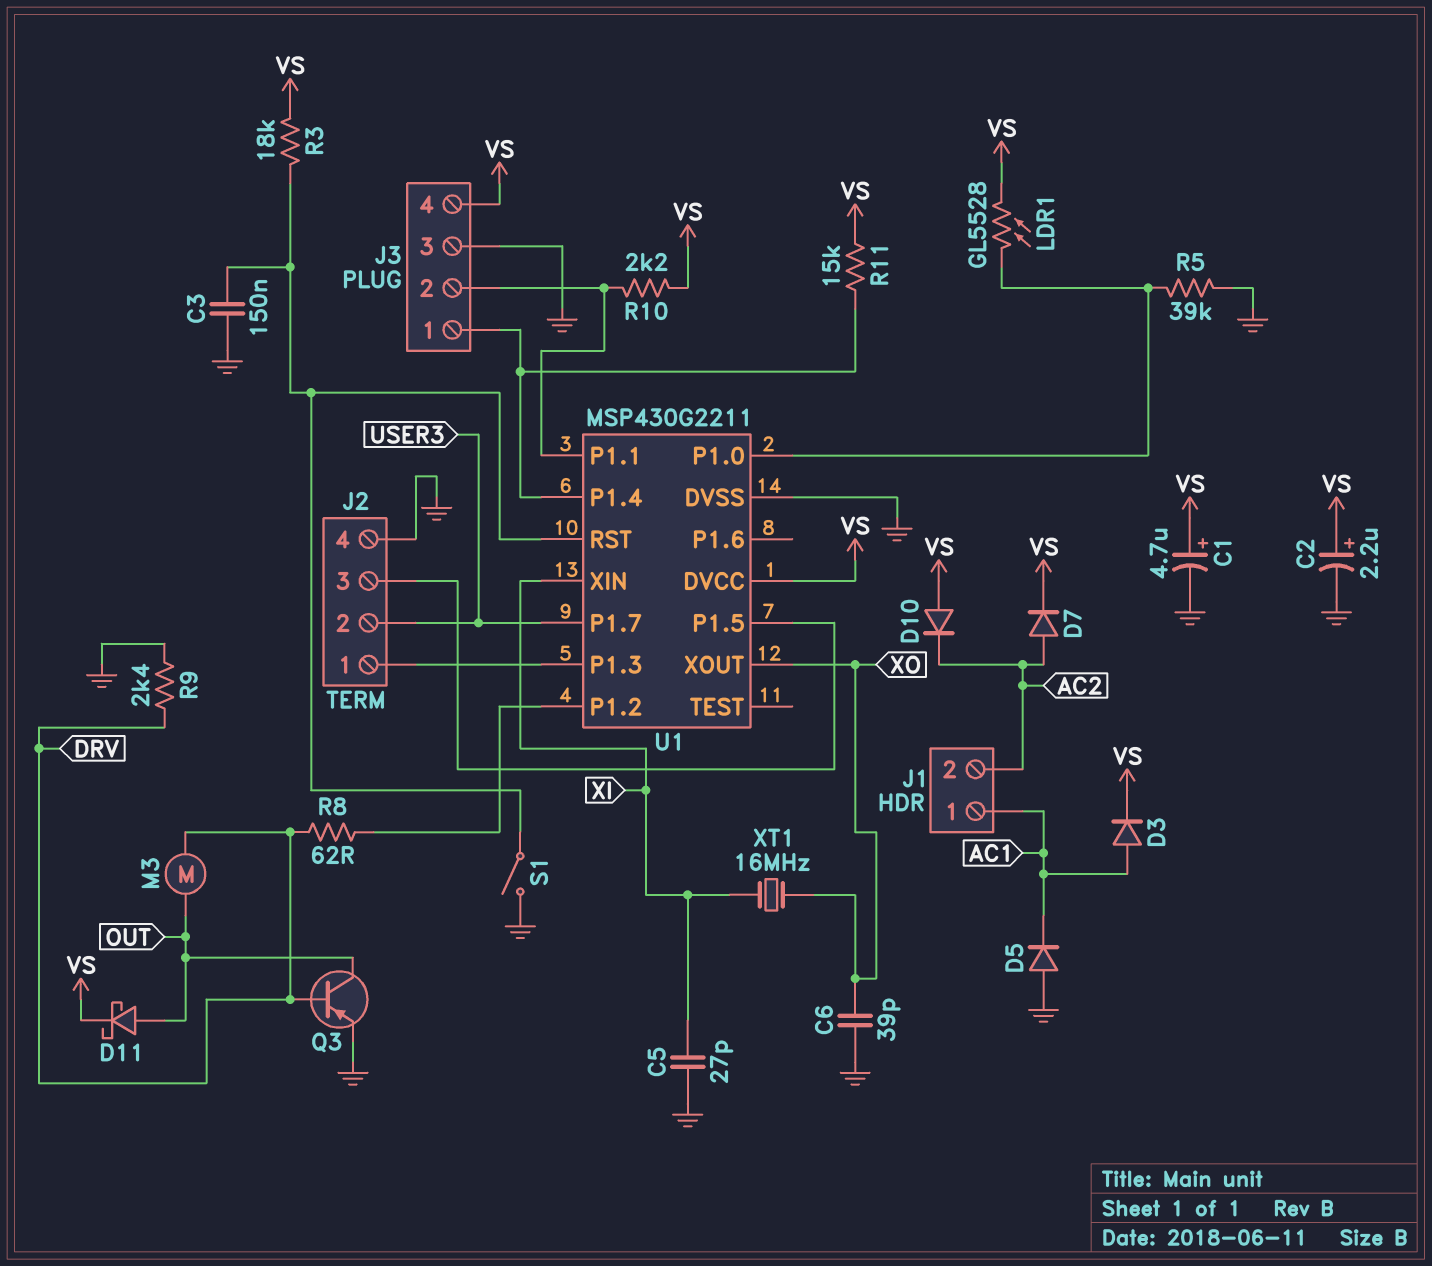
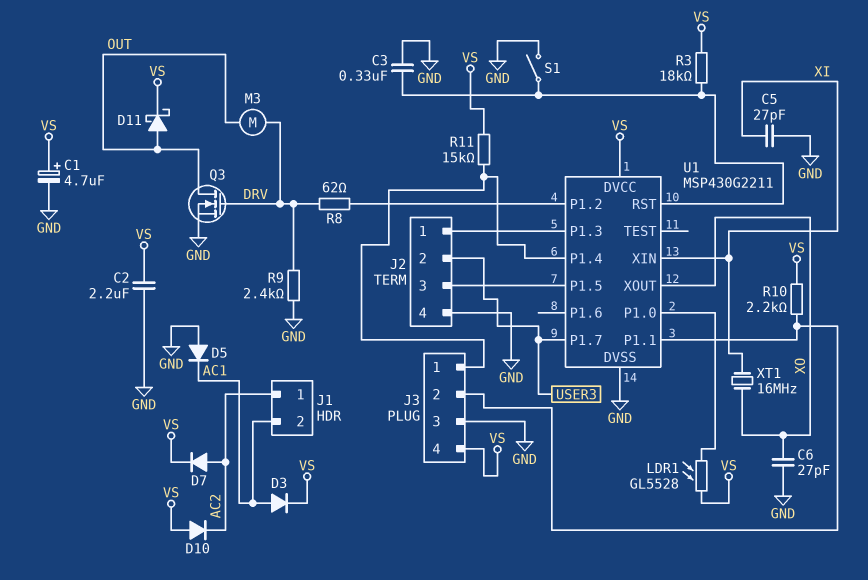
C2: 2.2uF (plus VS, minus GND) -> 2.2uF (GND, VS)
C3: 150nF (GND, U1/RST) -> 330nF (GND, U1/RST)
C6: 39pF (GND, XO) -> 27pF (GND, XO)
J1 pin 1: AC1 -> AC2
J1 pin 2: AC2 -> AC1
Q3: PNP (B DRV, C OUT, E GND) -> NMOS (G DRV, D OUT, S GND)
R5: 39k (GND, U1/P1.0) -> none

